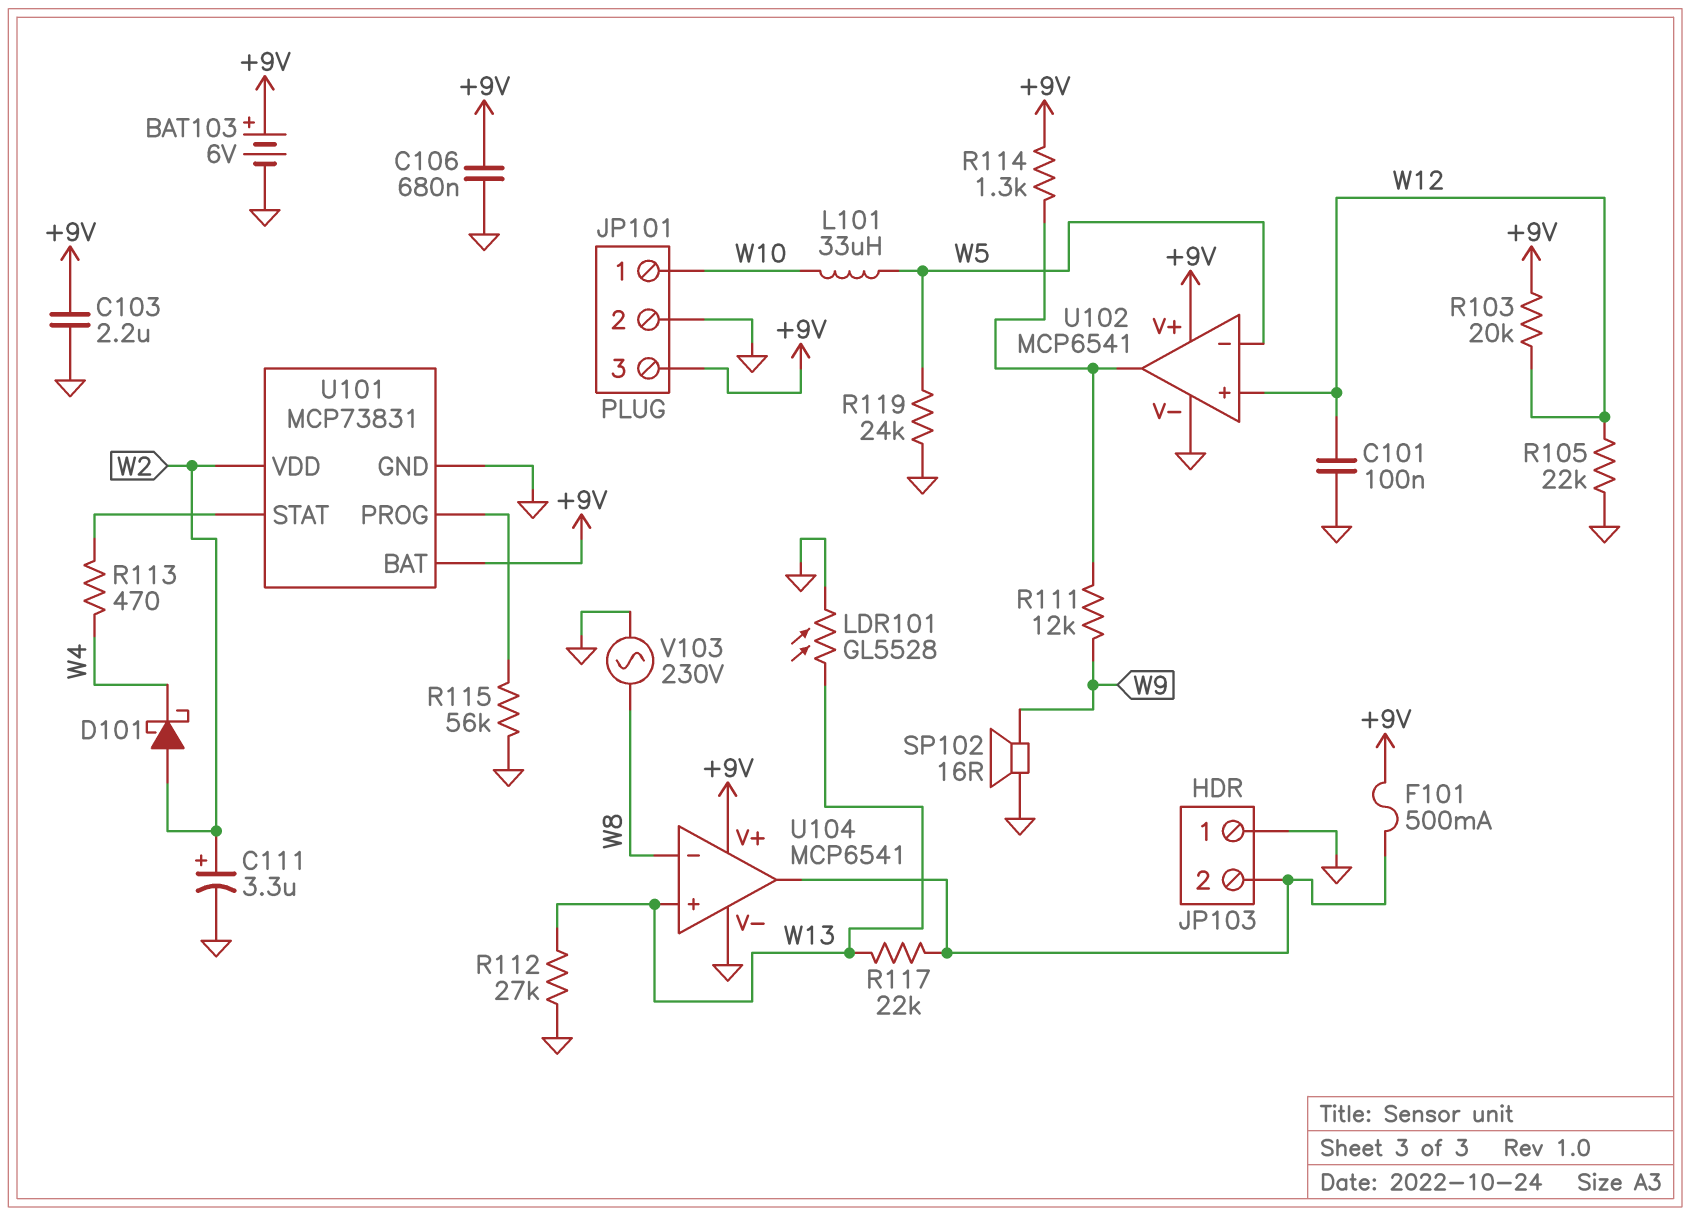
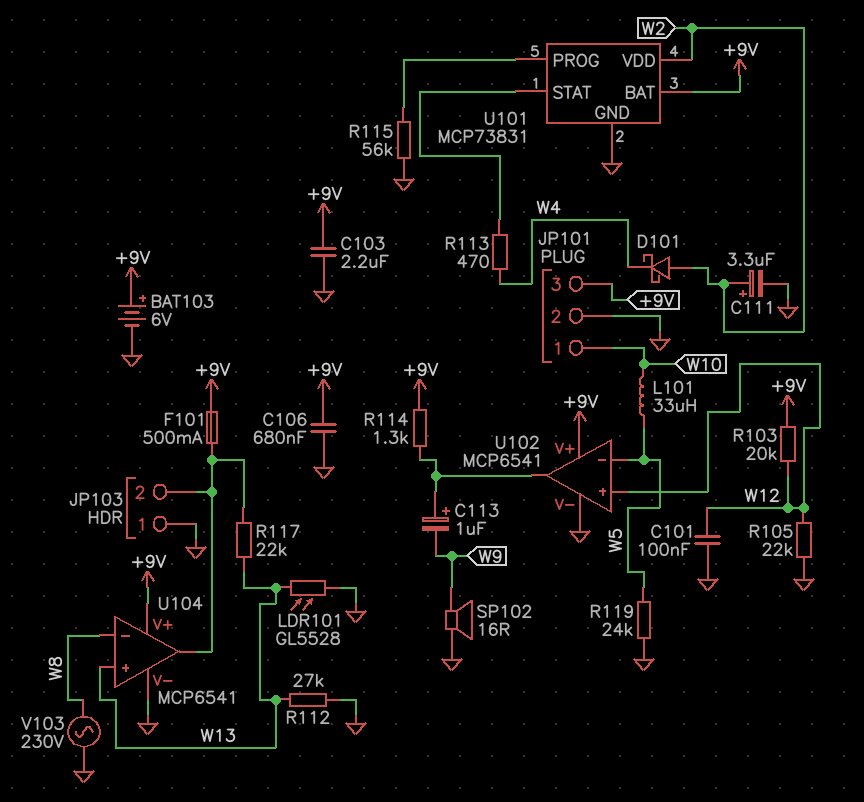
C113: none -> 1uF (plus U102/out, minus W9)
R111: 12k (U102/out, W9) -> none

